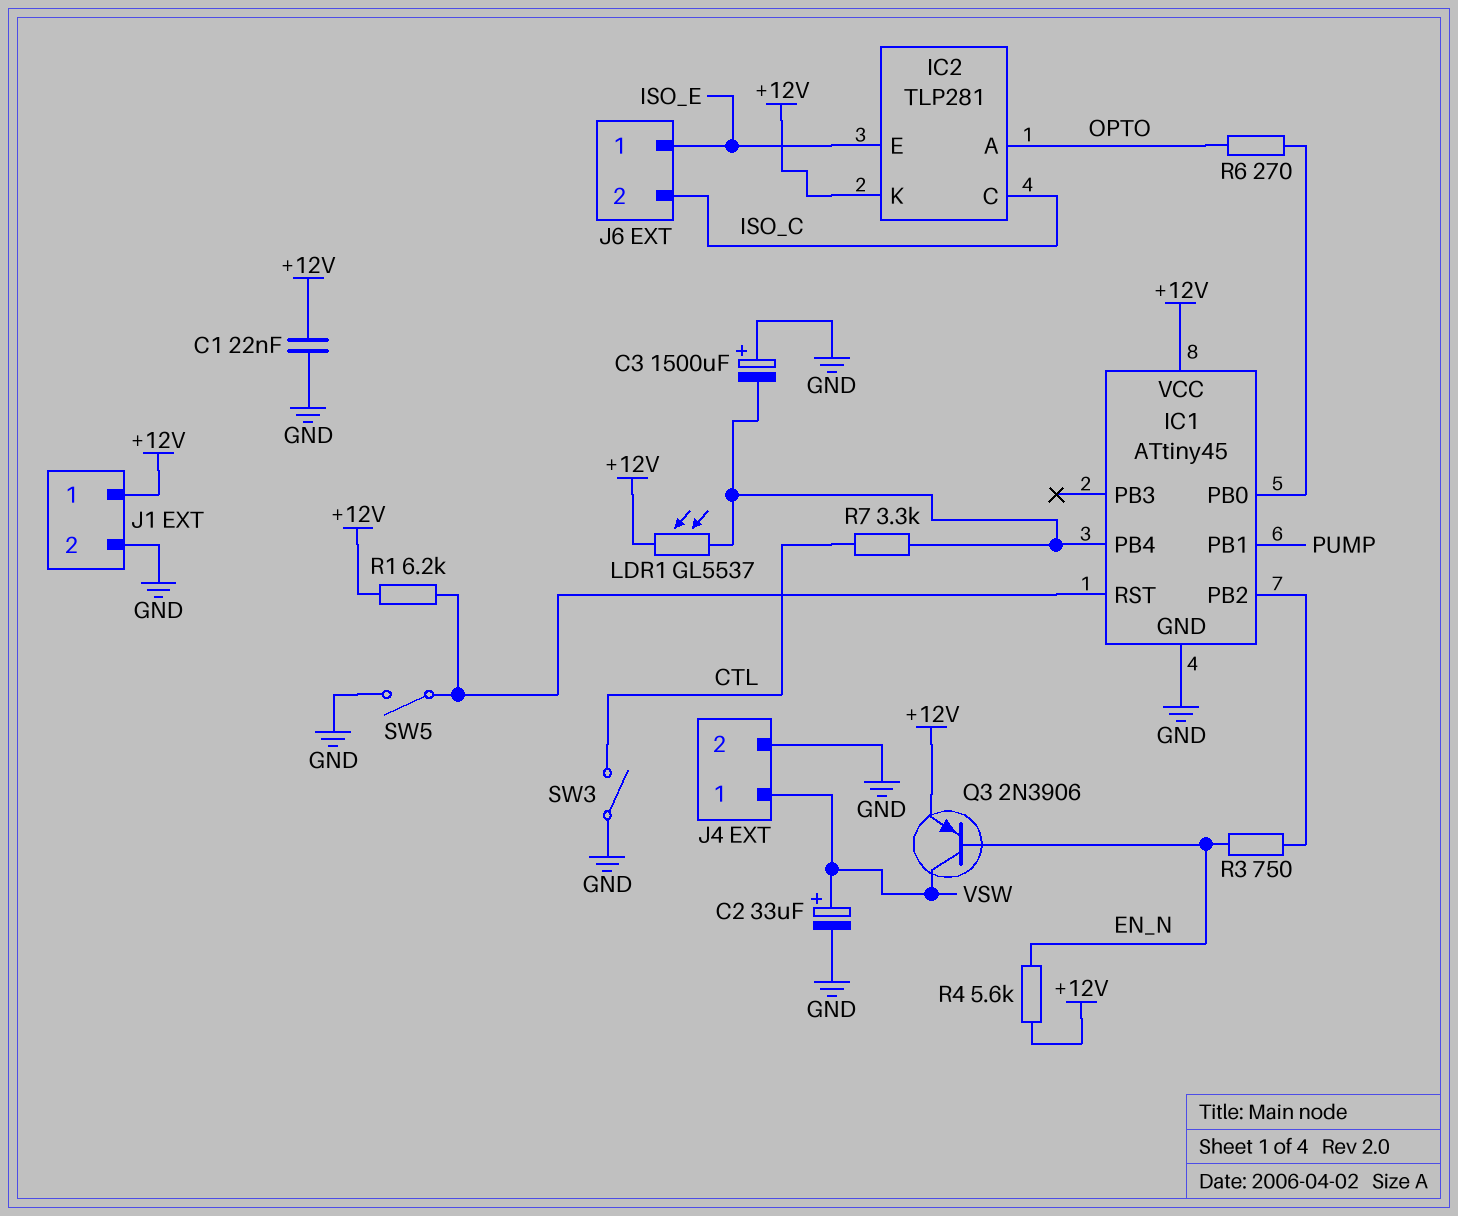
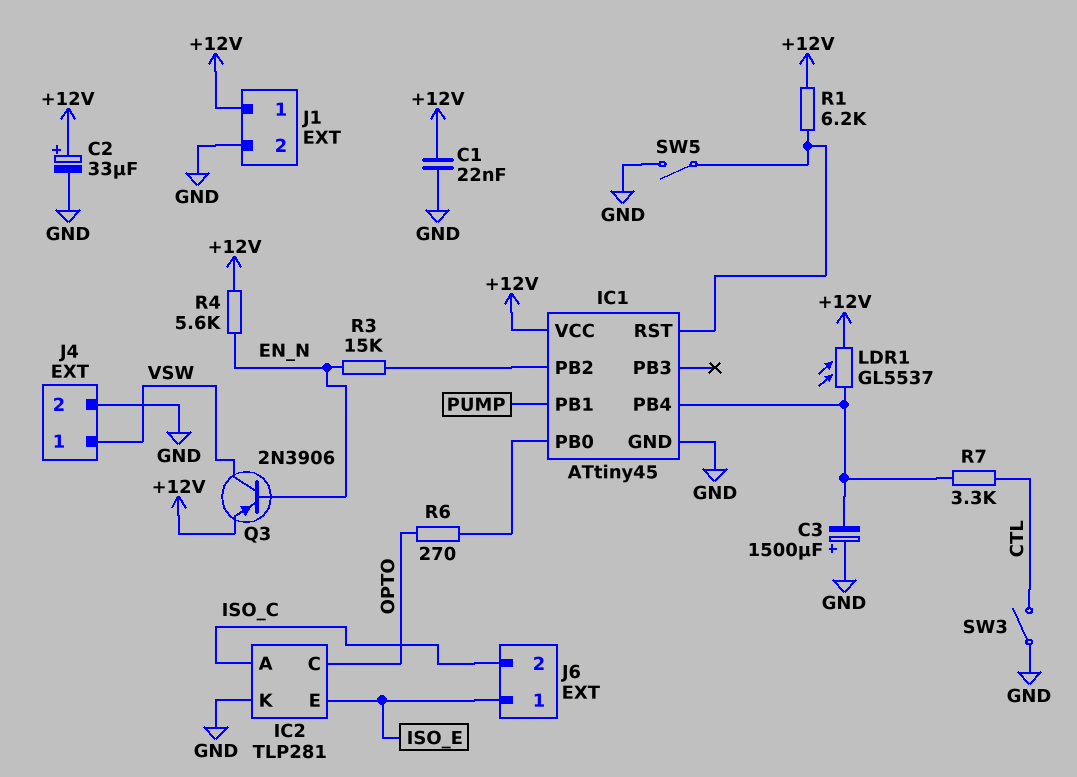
C2: 33uF (plus VSW, minus GND) -> 33uF (plus +12V, minus GND)
IC2 pin A: OPTO -> ISO_C
IC2 pin C: ISO_C -> OPTO
IC2 pin K: +12V -> GND
R3: 750 (EN_N, IC1/PB2) -> 15k (EN_N, IC1/PB2)

